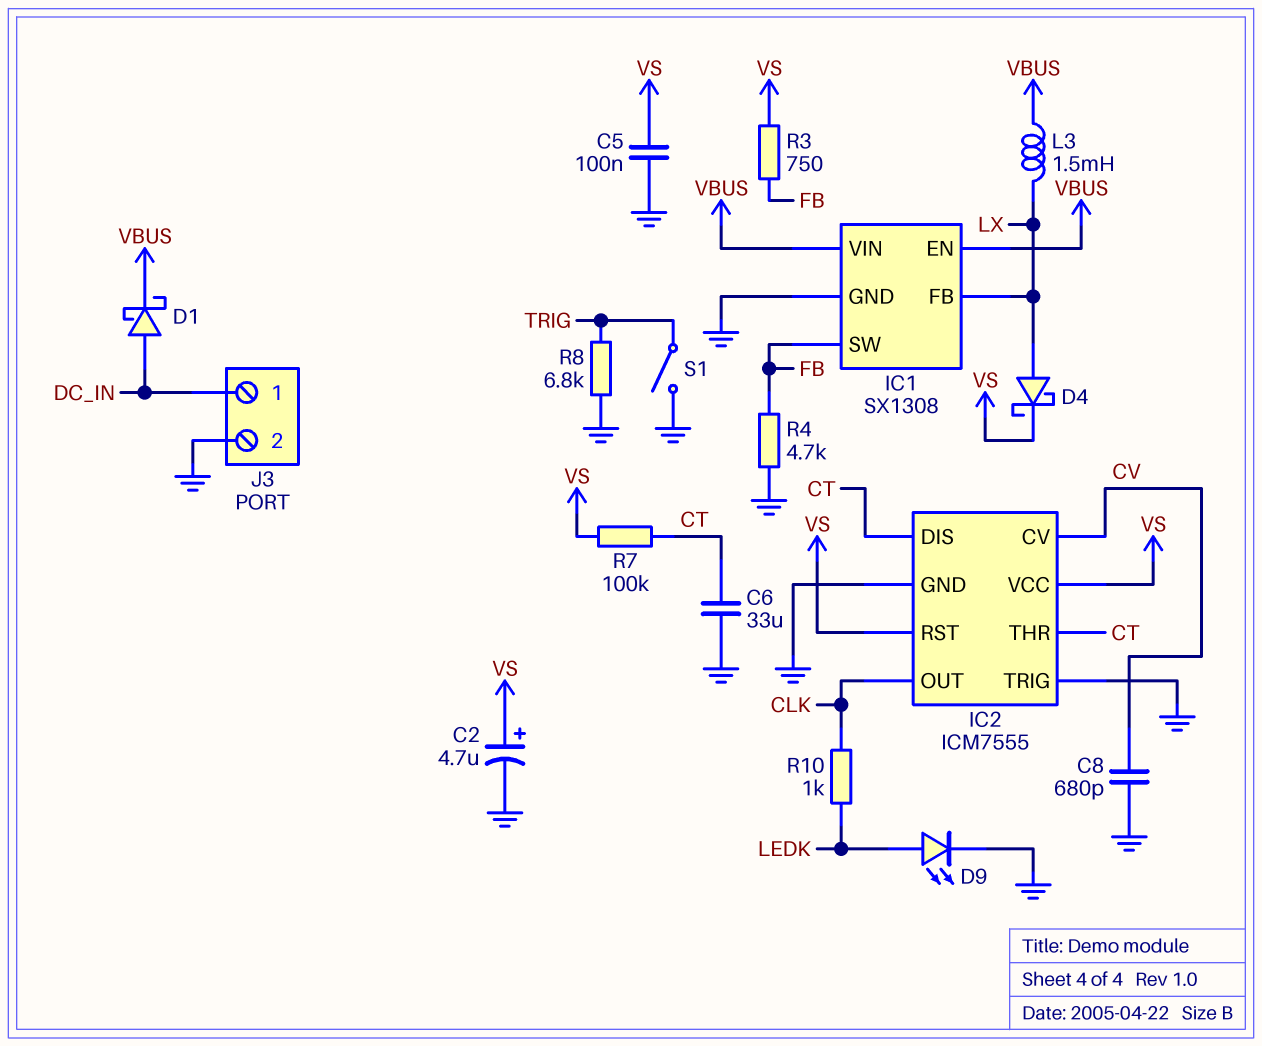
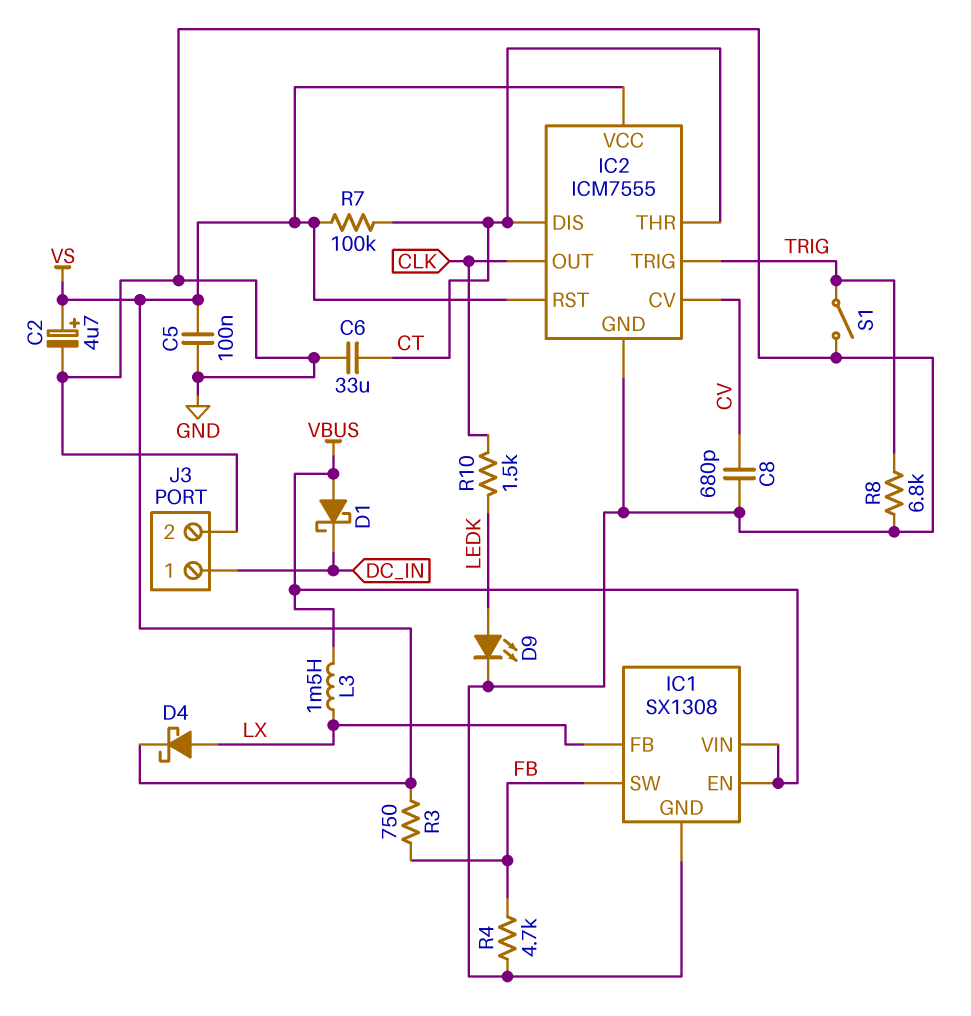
D1: schottky (A DC_IN, K VBUS) -> schottky (A VBUS, K DC_IN)
IC2 pin TRIG: GND -> TRIG
R10: 1k (CLK, LEDK) -> 1.5k (CLK, LEDK)

